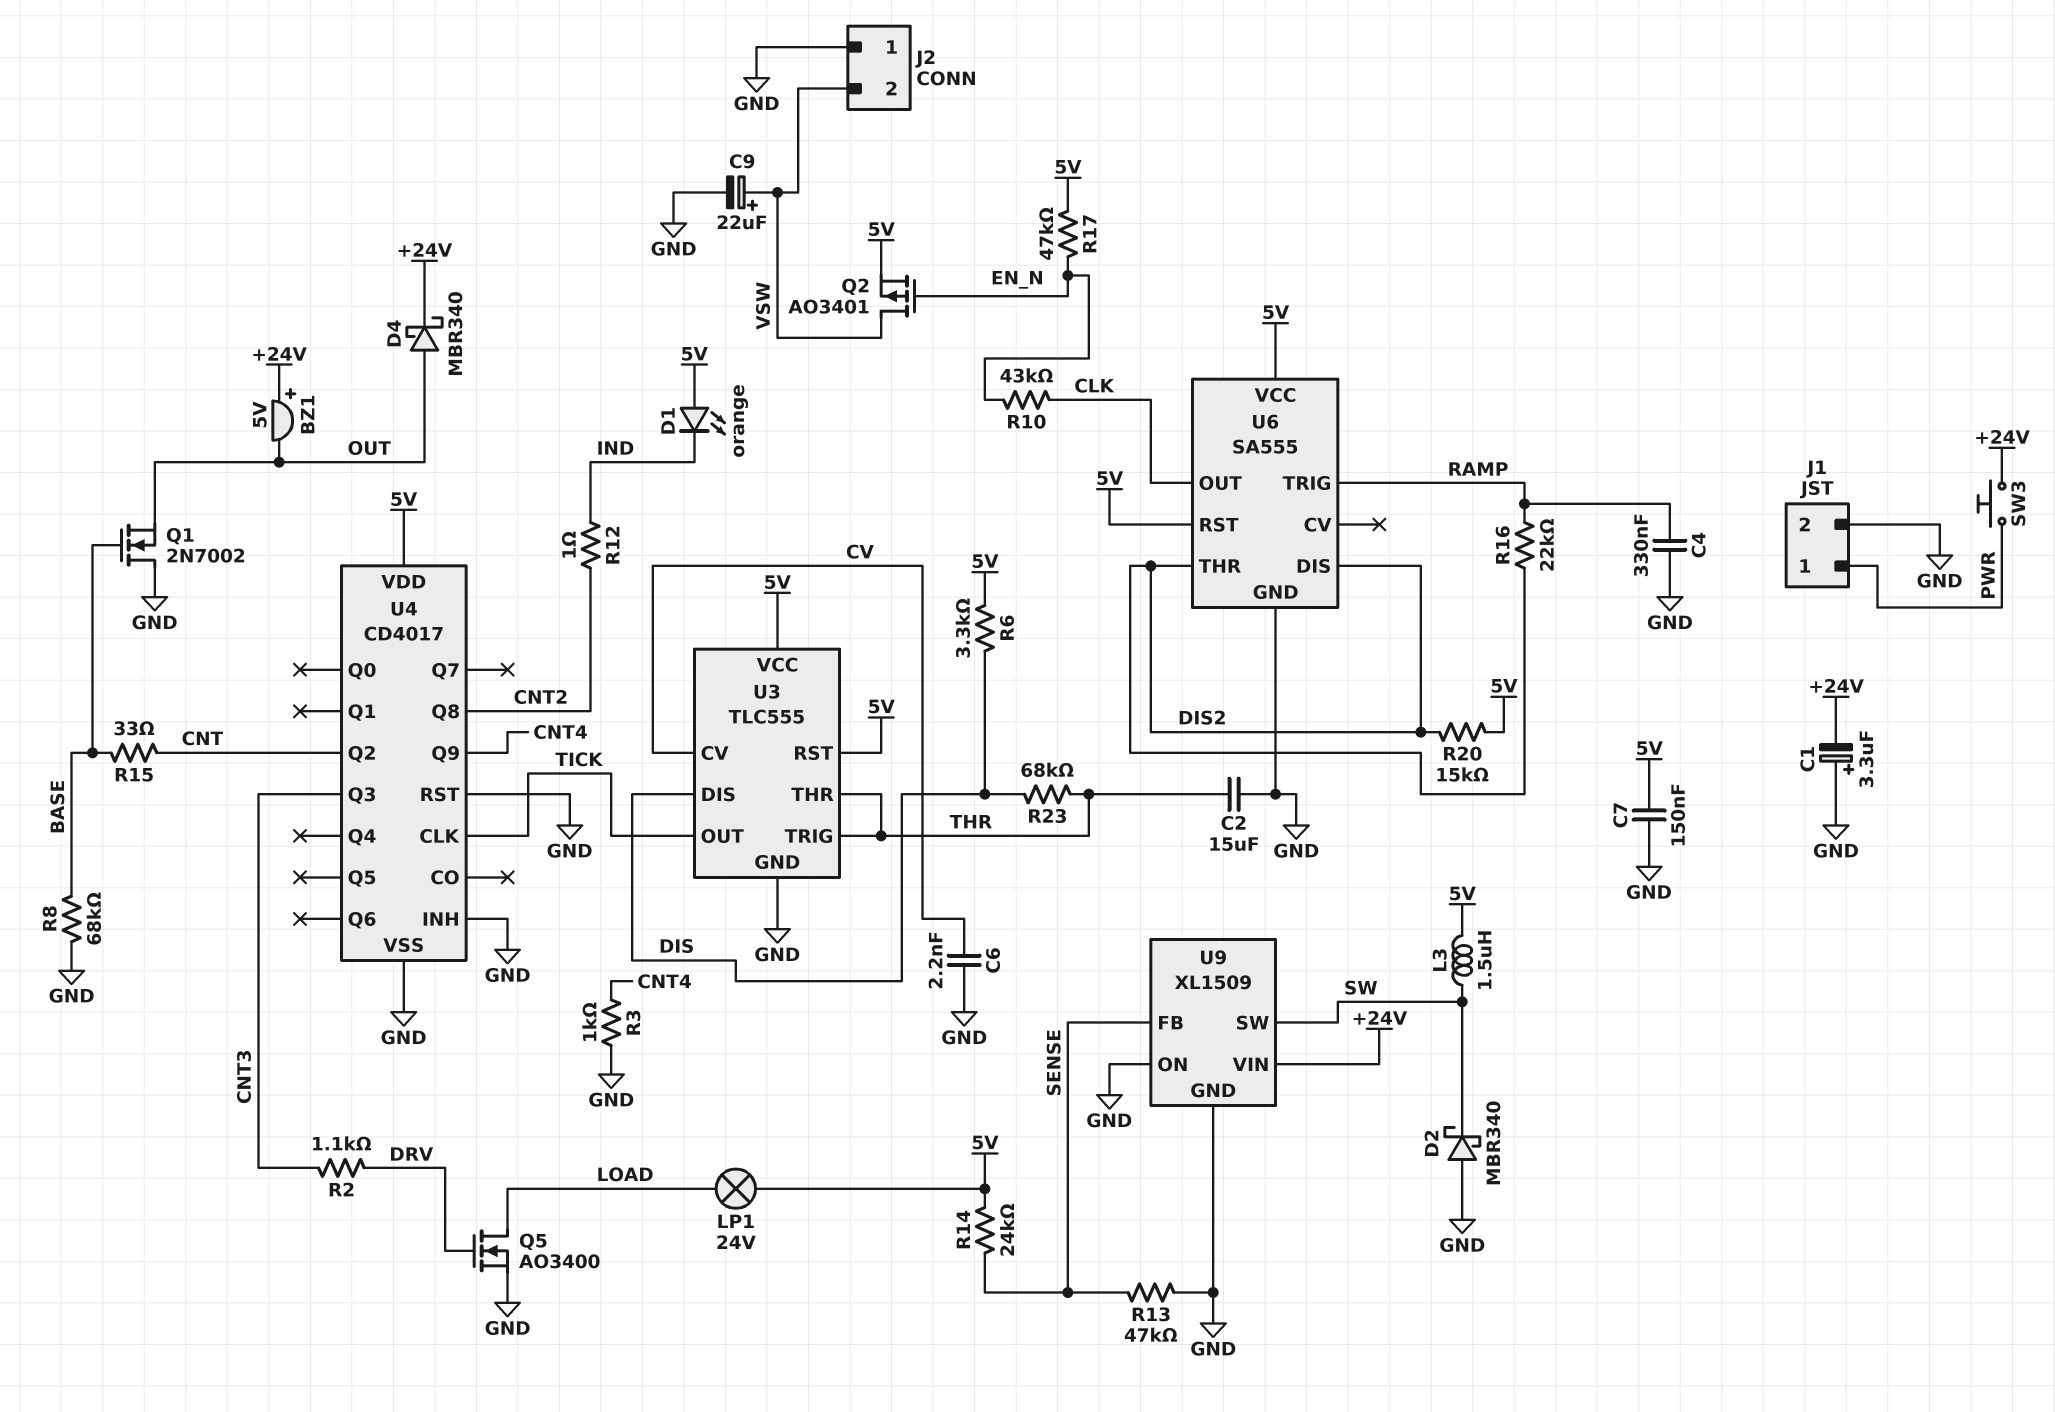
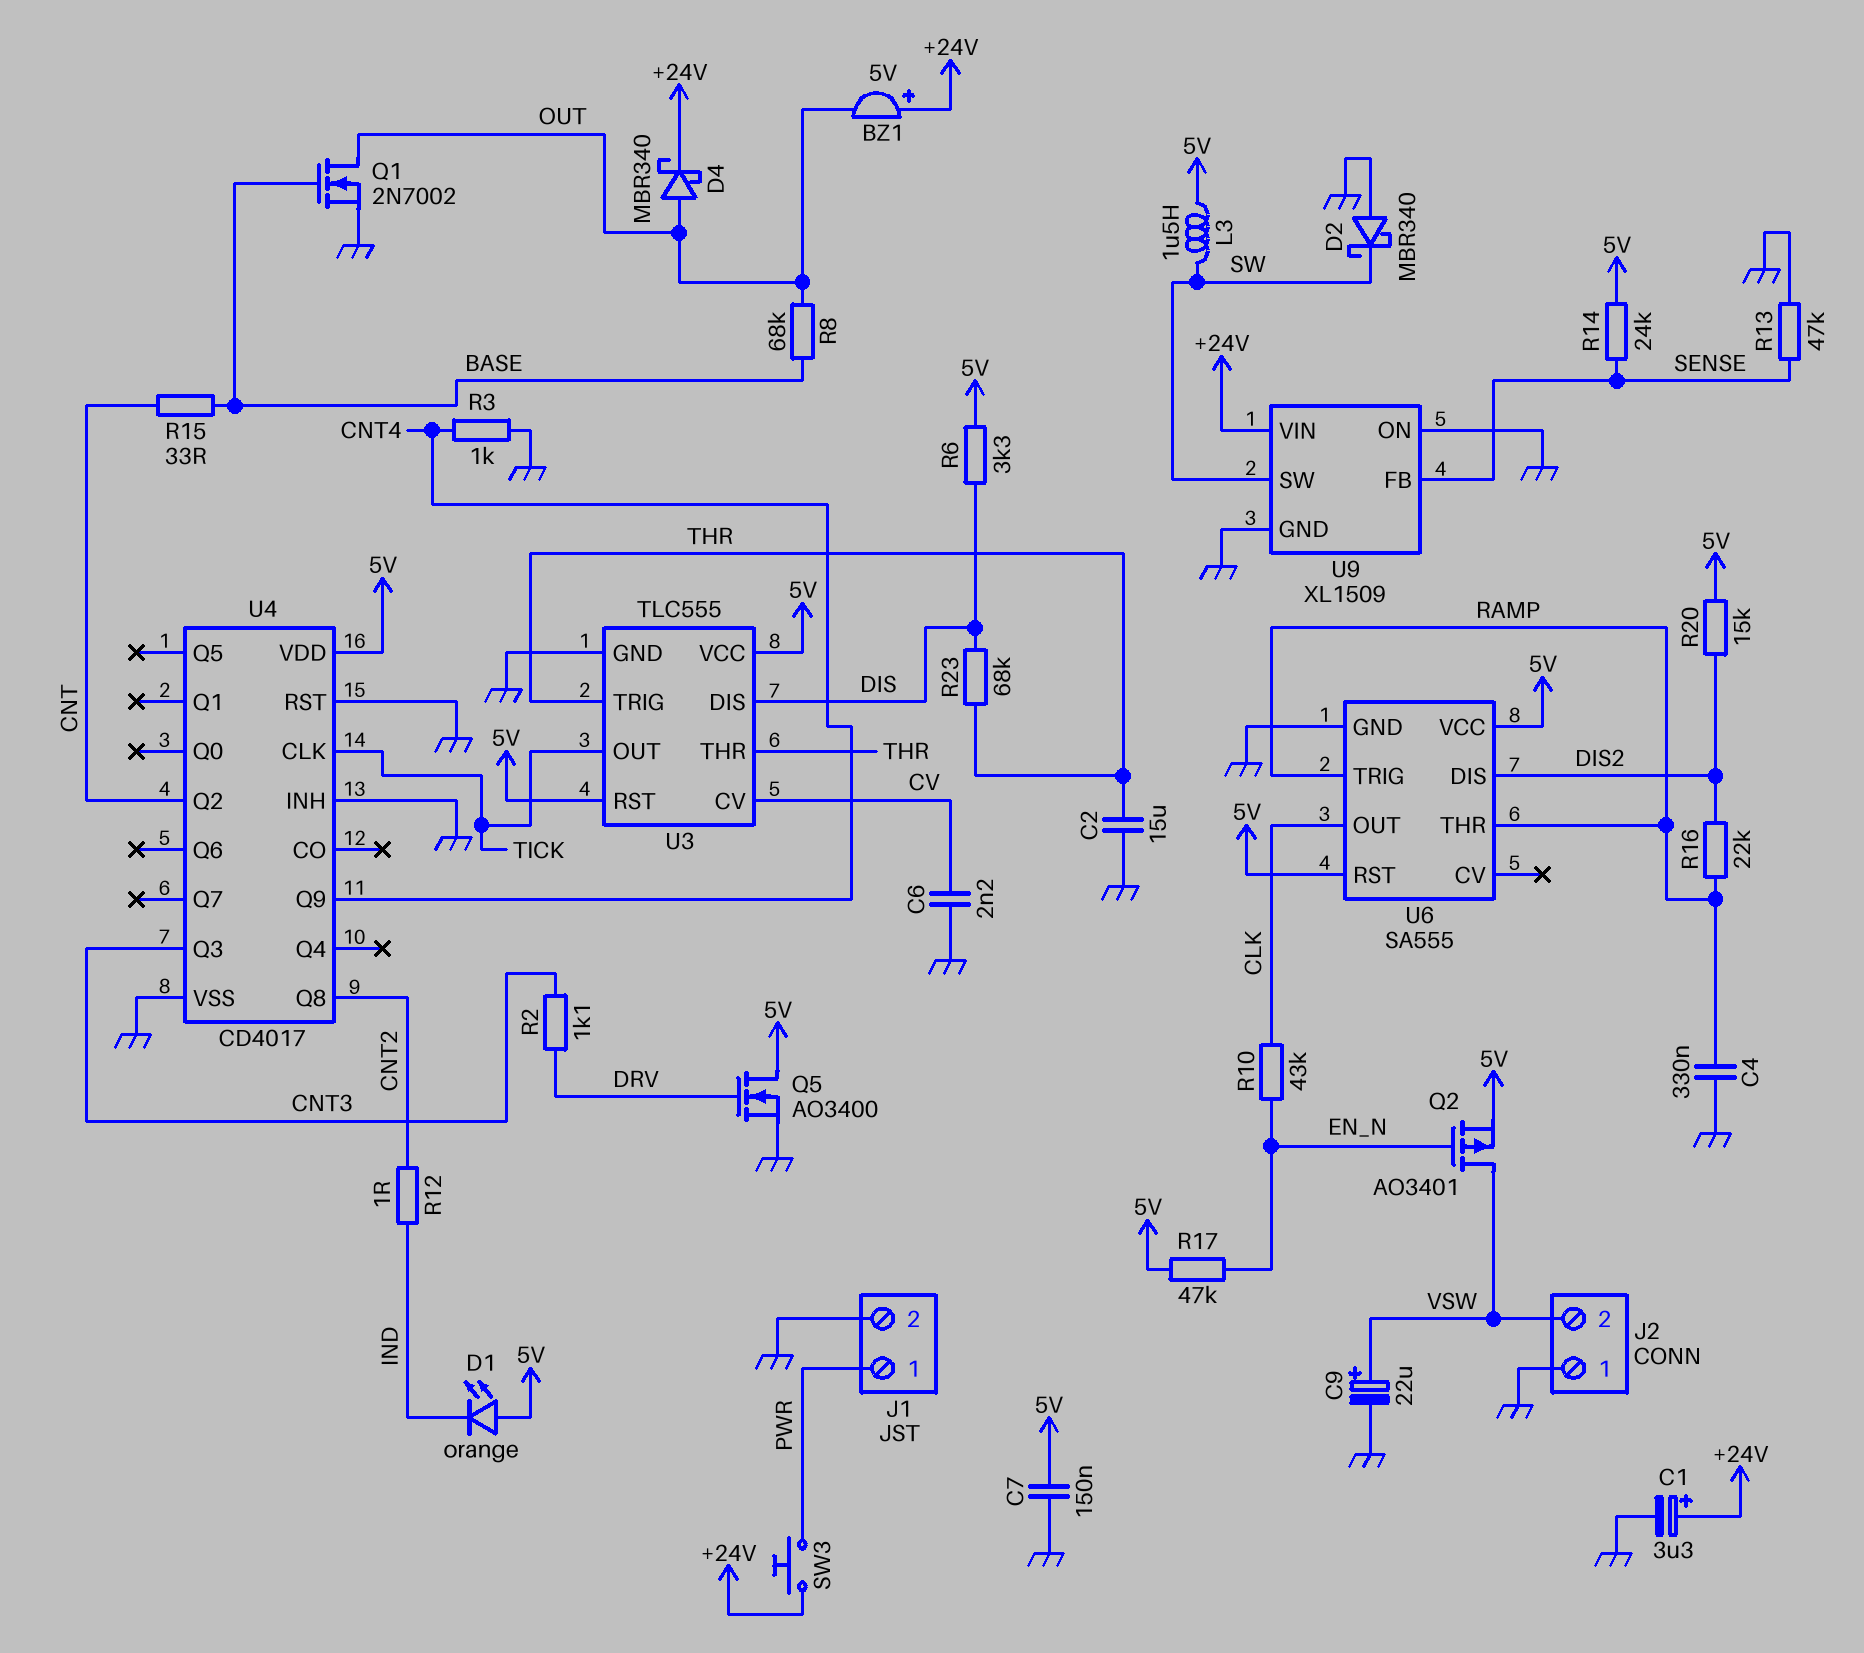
C1: 3.3uF (plus GND, minus +24V) -> 3.3uF (plus +24V, minus GND)
LP1: lamp 24V (5V, LOAD) -> none
Q1: NMOS 2N7002 (G BASE, D GND, S OUT) -> NMOS 2N7002 (G BASE, D OUT, S GND)
Q5: NMOS AO3400 (G DRV, D LOAD, S GND) -> NMOS AO3400 (G DRV, D 5V, S GND)
R8: 68k (BASE, GND) -> 68k (BASE, OUT)
U6 pin THR: DIS2 -> RAMP

